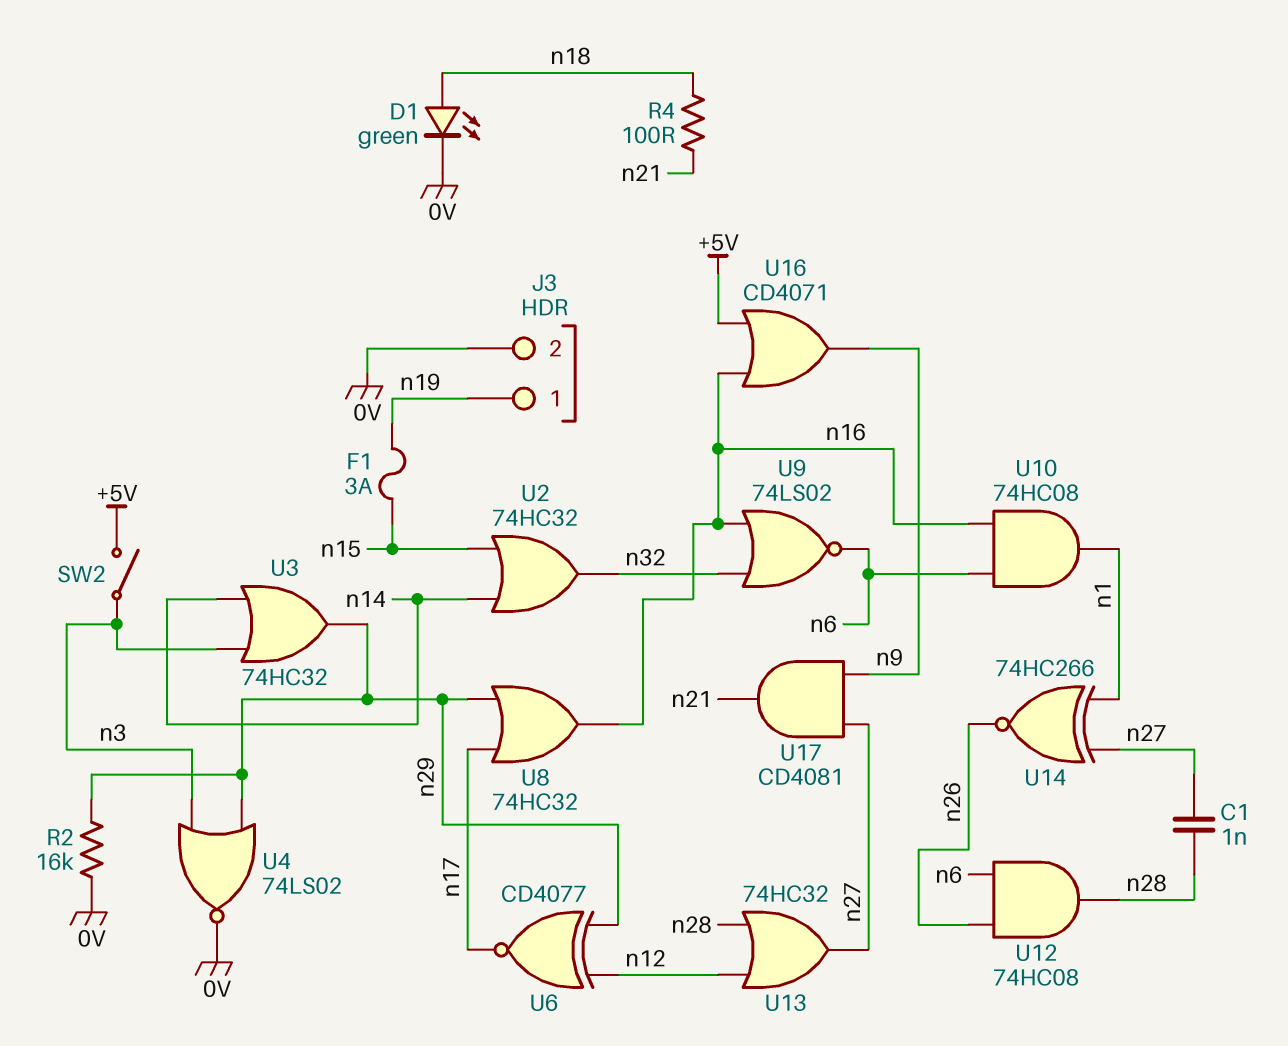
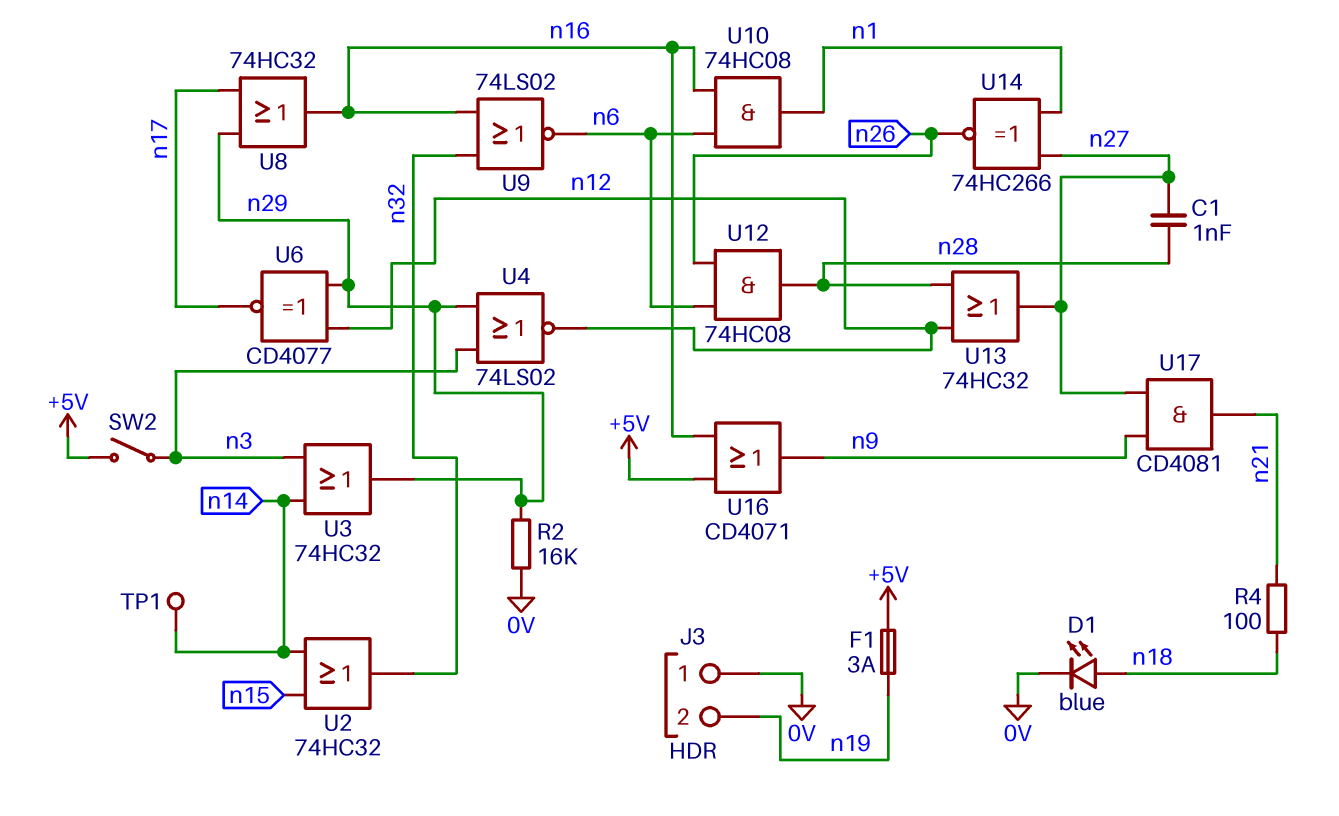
D1: LED green (A n18, K 0V) -> LED blue (A n18, K 0V)
F1: 3A (n15, n19) -> 3A (+5V, n19)
J3 pin 1: n19 -> 0V
J3 pin 2: 0V -> n19
TP1: none -> test point (n14)
U4: NOR 74LS02 (in n3, in n29, out 0V) -> NOR 74LS02 (in n3, in n29, out n12)

